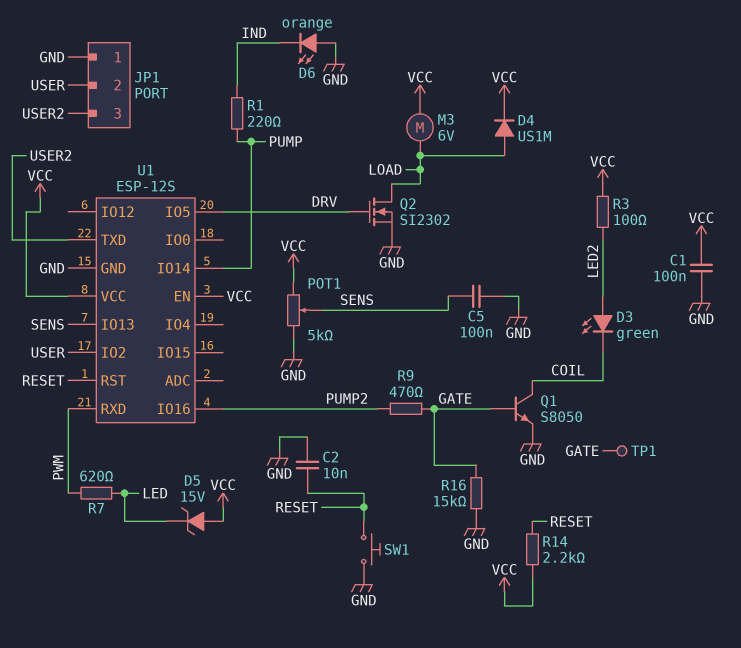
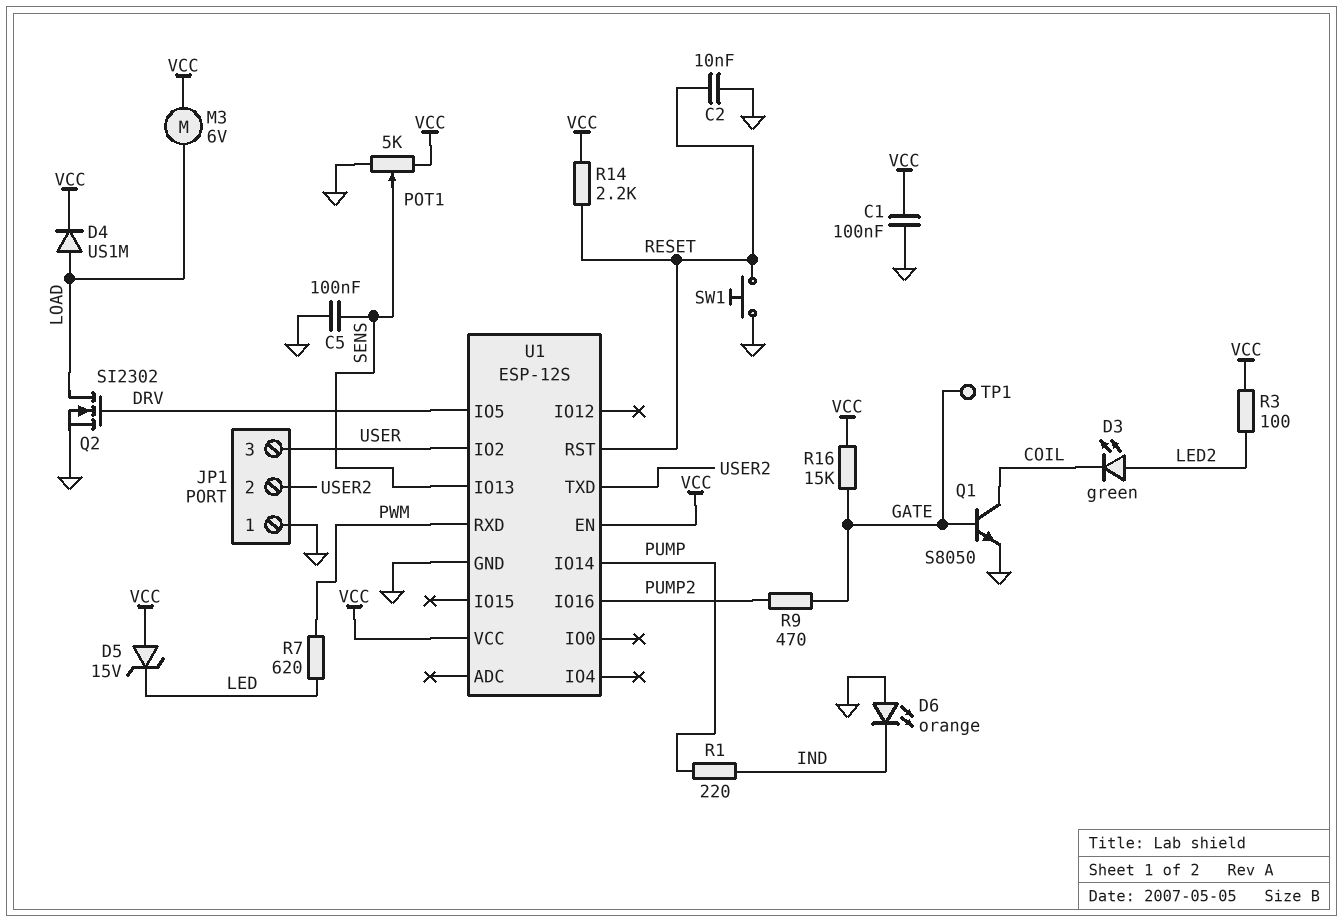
JP1 pin 2: USER -> USER2
JP1 pin 3: USER2 -> USER
R16: 15k (GATE, GND) -> 15k (GATE, VCC)

